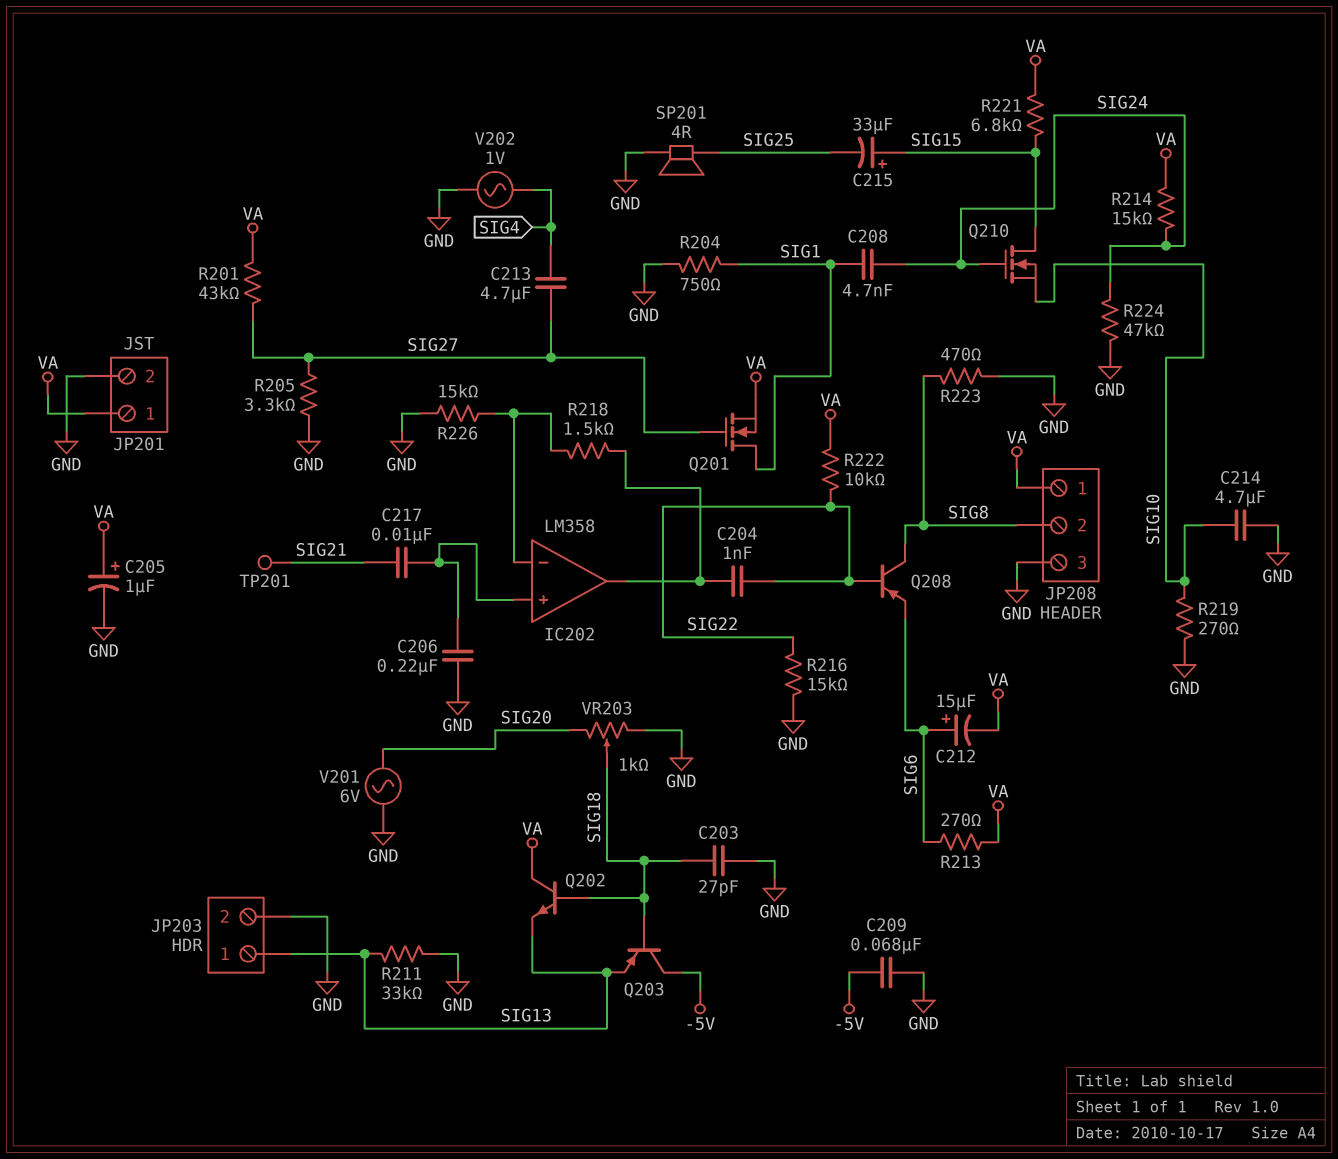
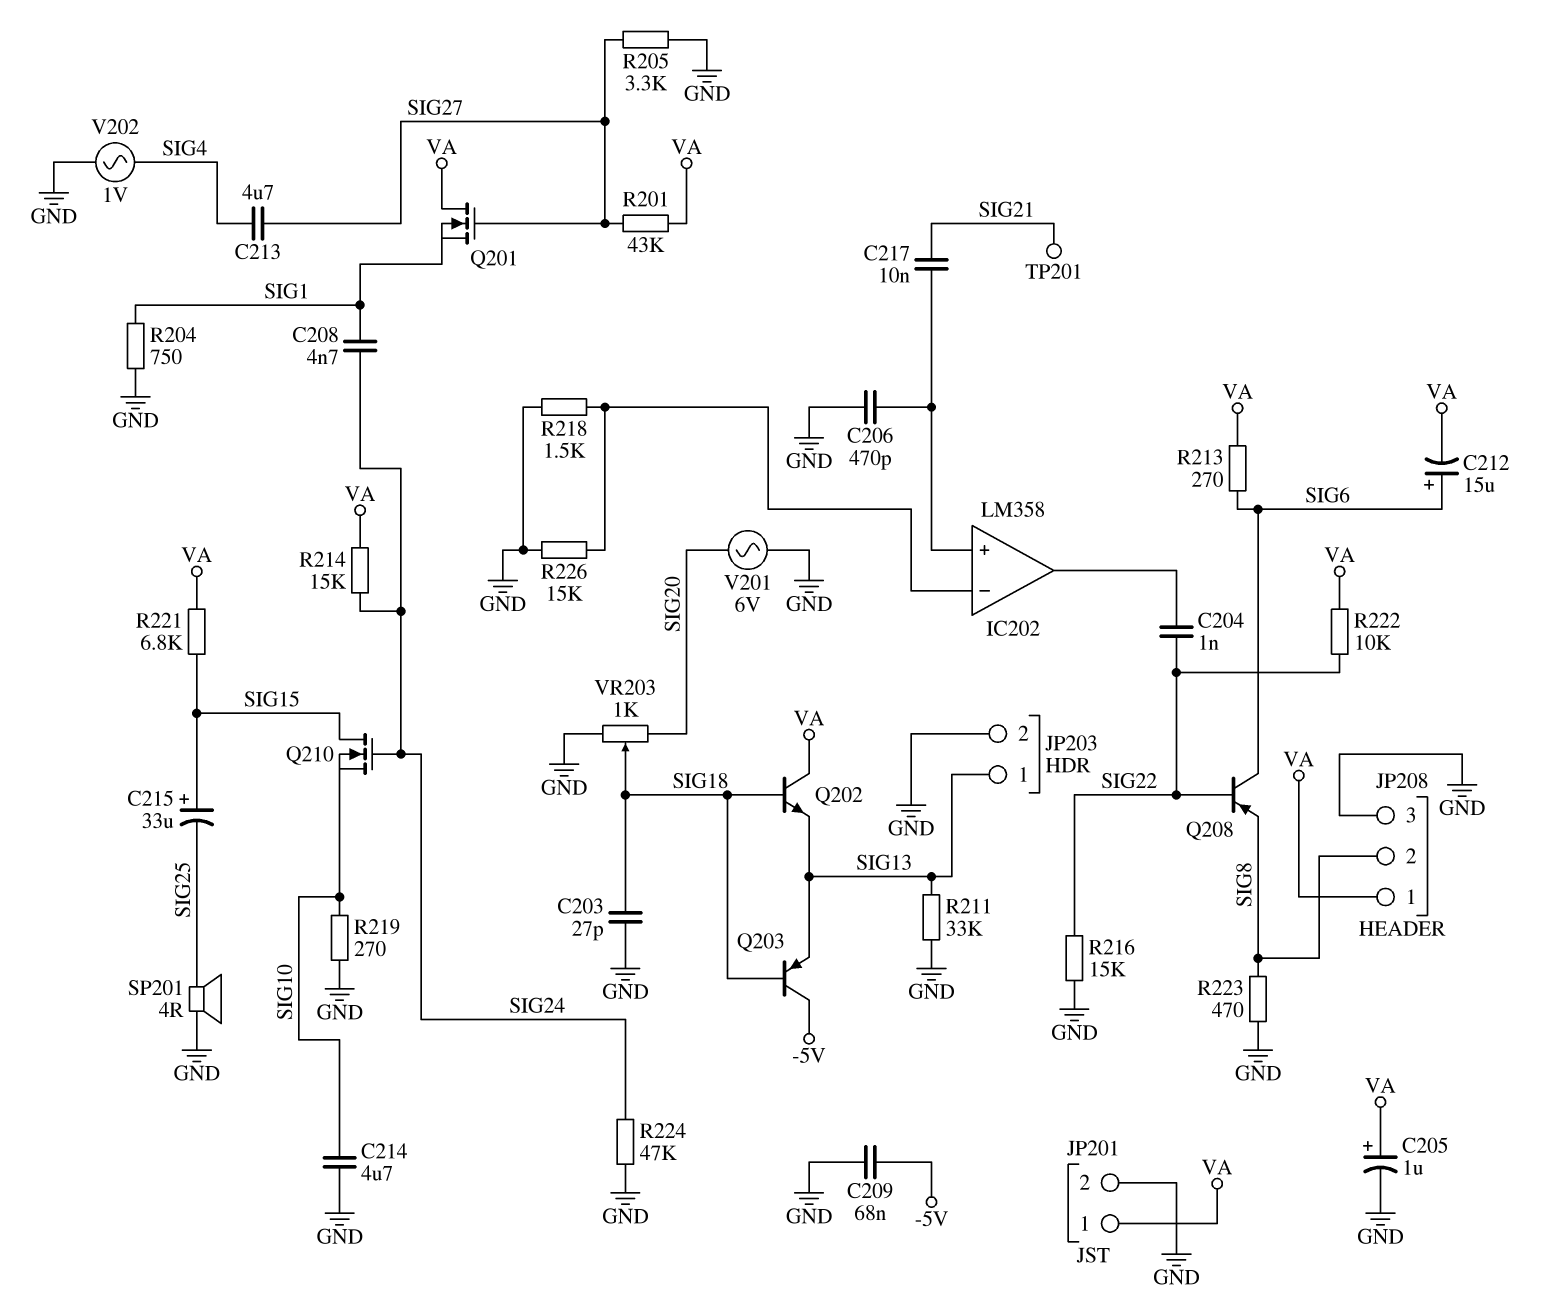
C206: 220nF (GND, IC202/in+) -> 470pF (GND, IC202/in+)
Q201: NMOS (G SIG27, D SIG1, S VA) -> NMOS (G SIG27, D VA, S SIG1)
Q208: PNP (B SIG22, C SIG8, E SIG6) -> PNP (B SIG22, C SIG6, E SIG8)
R218: 1.5k (IC202/in-, IC202/out) -> 1.5k (GND, IC202/in-)

